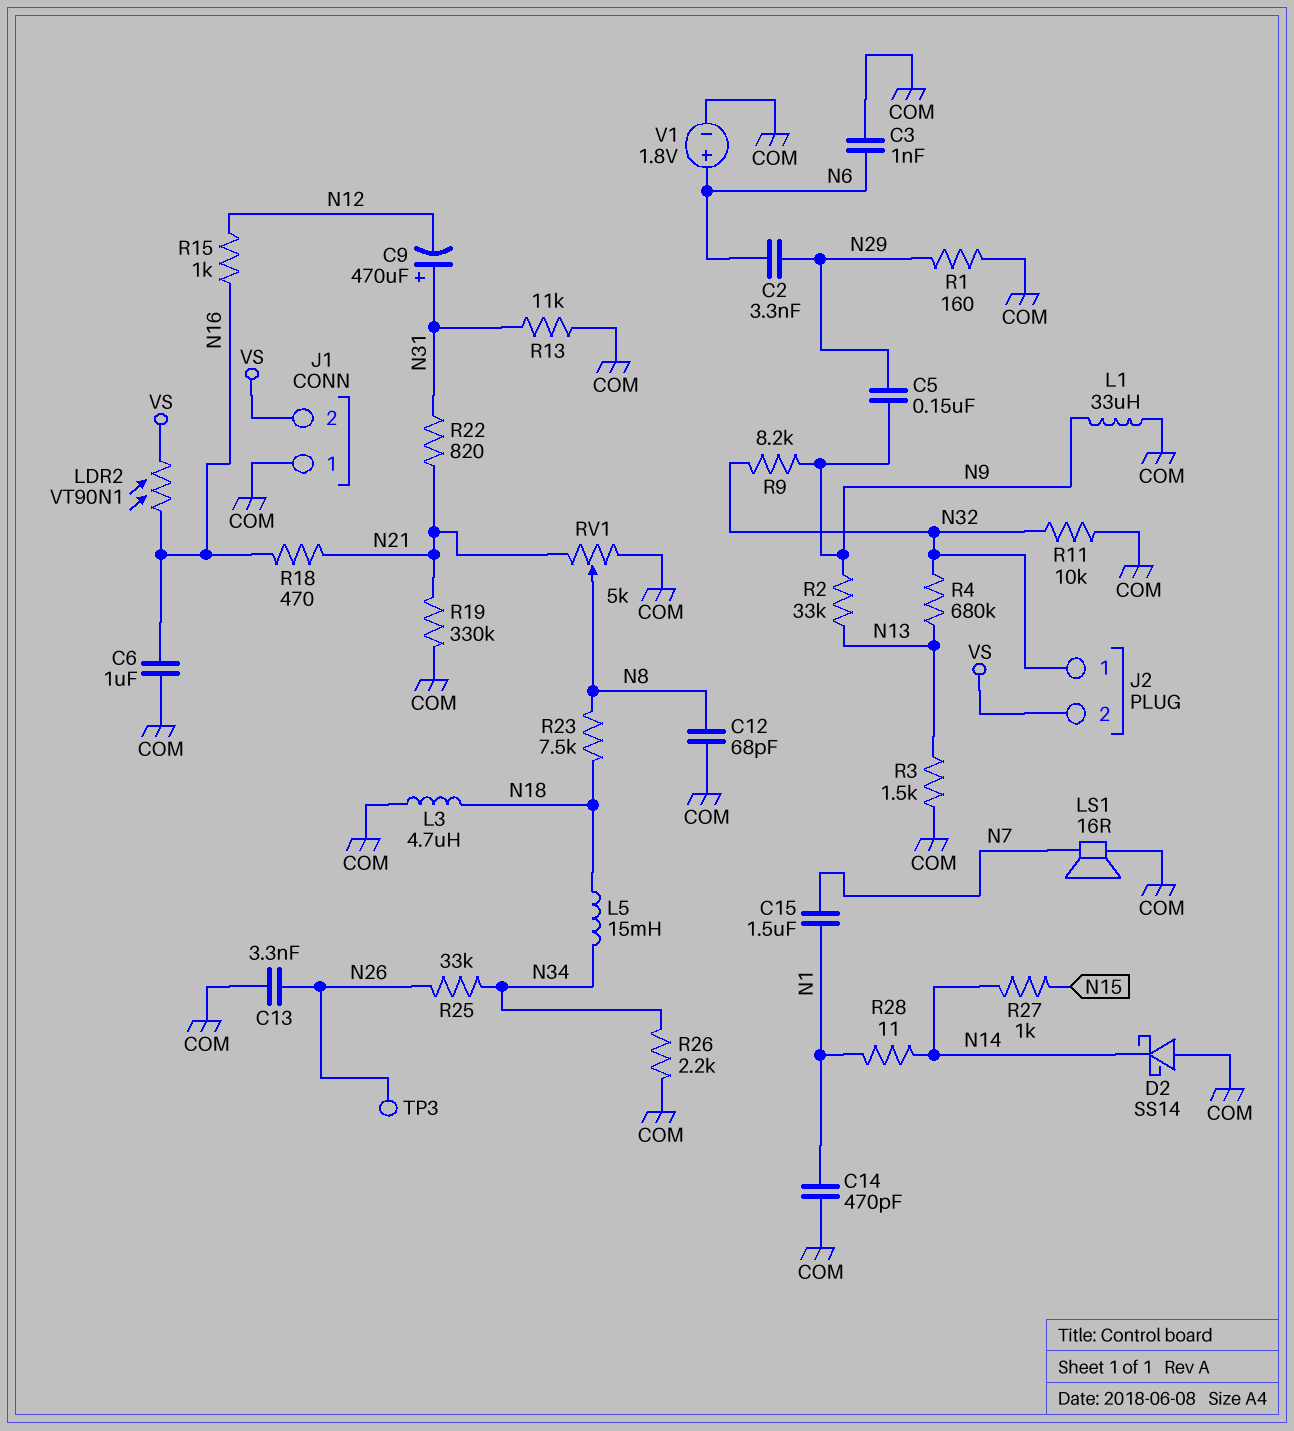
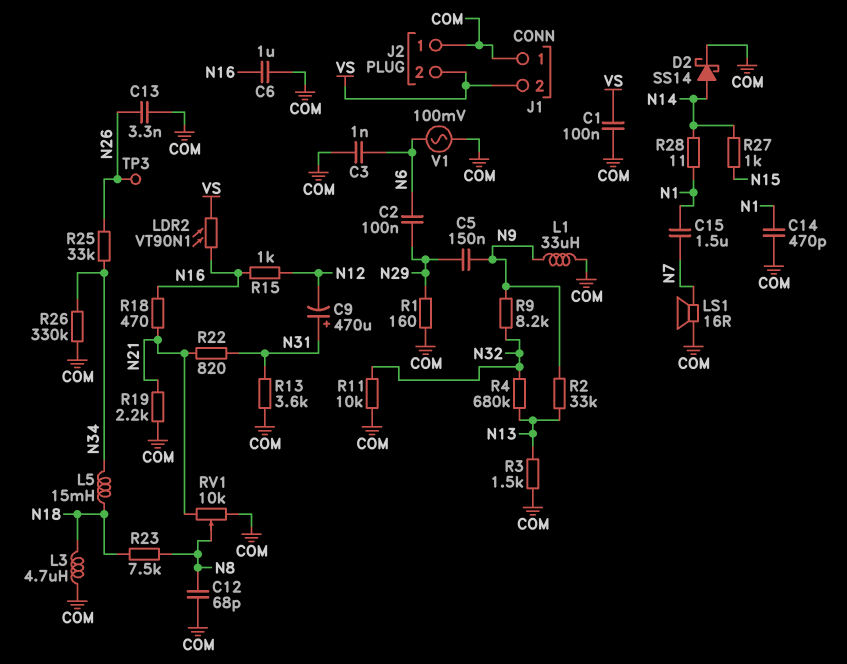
C1: none -> 100nF (COM, VS)
C2: 3.3nF (N6, N29) -> 100nF (N6, N29)
D2: schottky SS14 (A COM, K N14) -> schottky SS14 (A N14, K COM)
J2 pin 1: N32 -> COM
R13: 11k (COM, N31) -> 3.6k (COM, N31)
R19: 330k (COM, N21) -> 2.2k (COM, N21)
R26: 2.2k (COM, N34) -> 330k (COM, N34)
RV1: 5k (COM, N21, wiper N8) -> 10k (COM, N21, wiper N8)
V1: 1.8V (plus N6, minus COM) -> AC 100mV (COM, N6)

